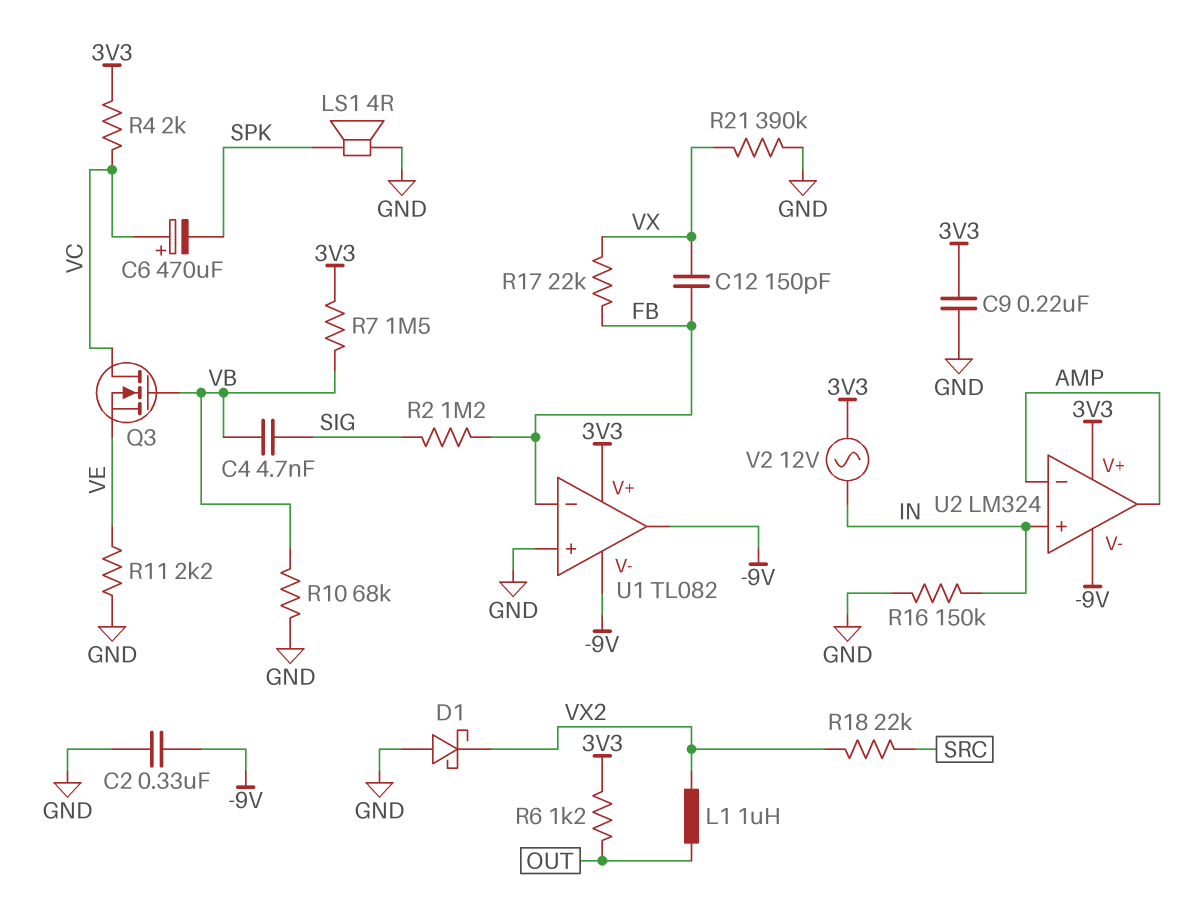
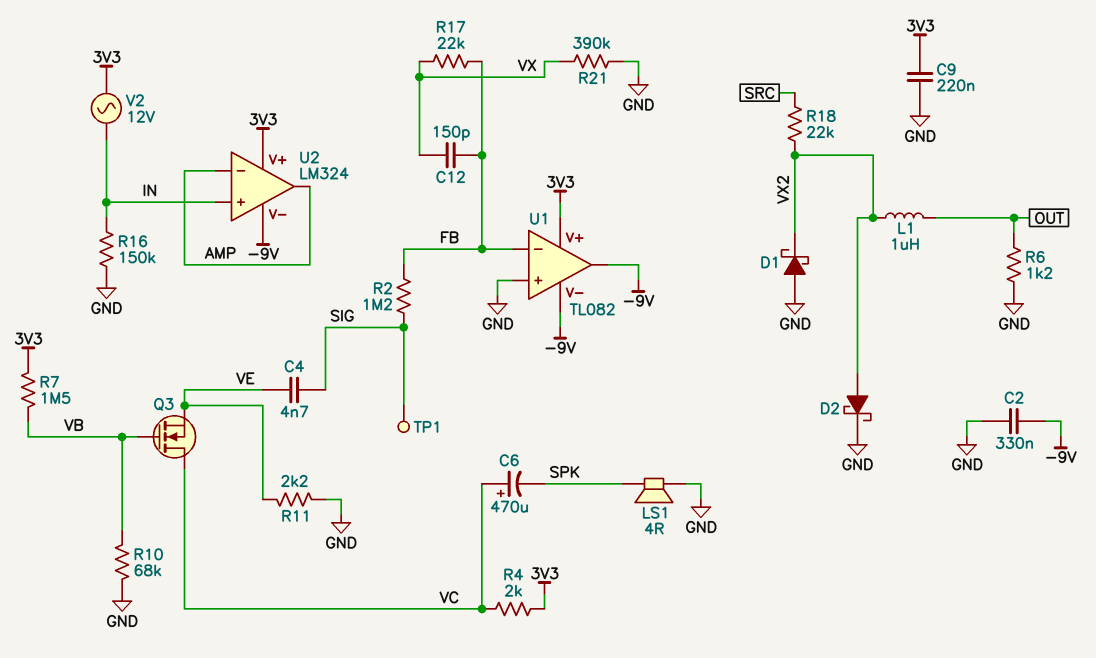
C4: 4.7nF (SIG, VB) -> 4.7nF (SIG, VE)
D2: none -> schottky (A VX2, K GND)
R6: 1.2k (3V3, OUT) -> 1.2k (GND, OUT)
TP1: none -> test point (SIG)

